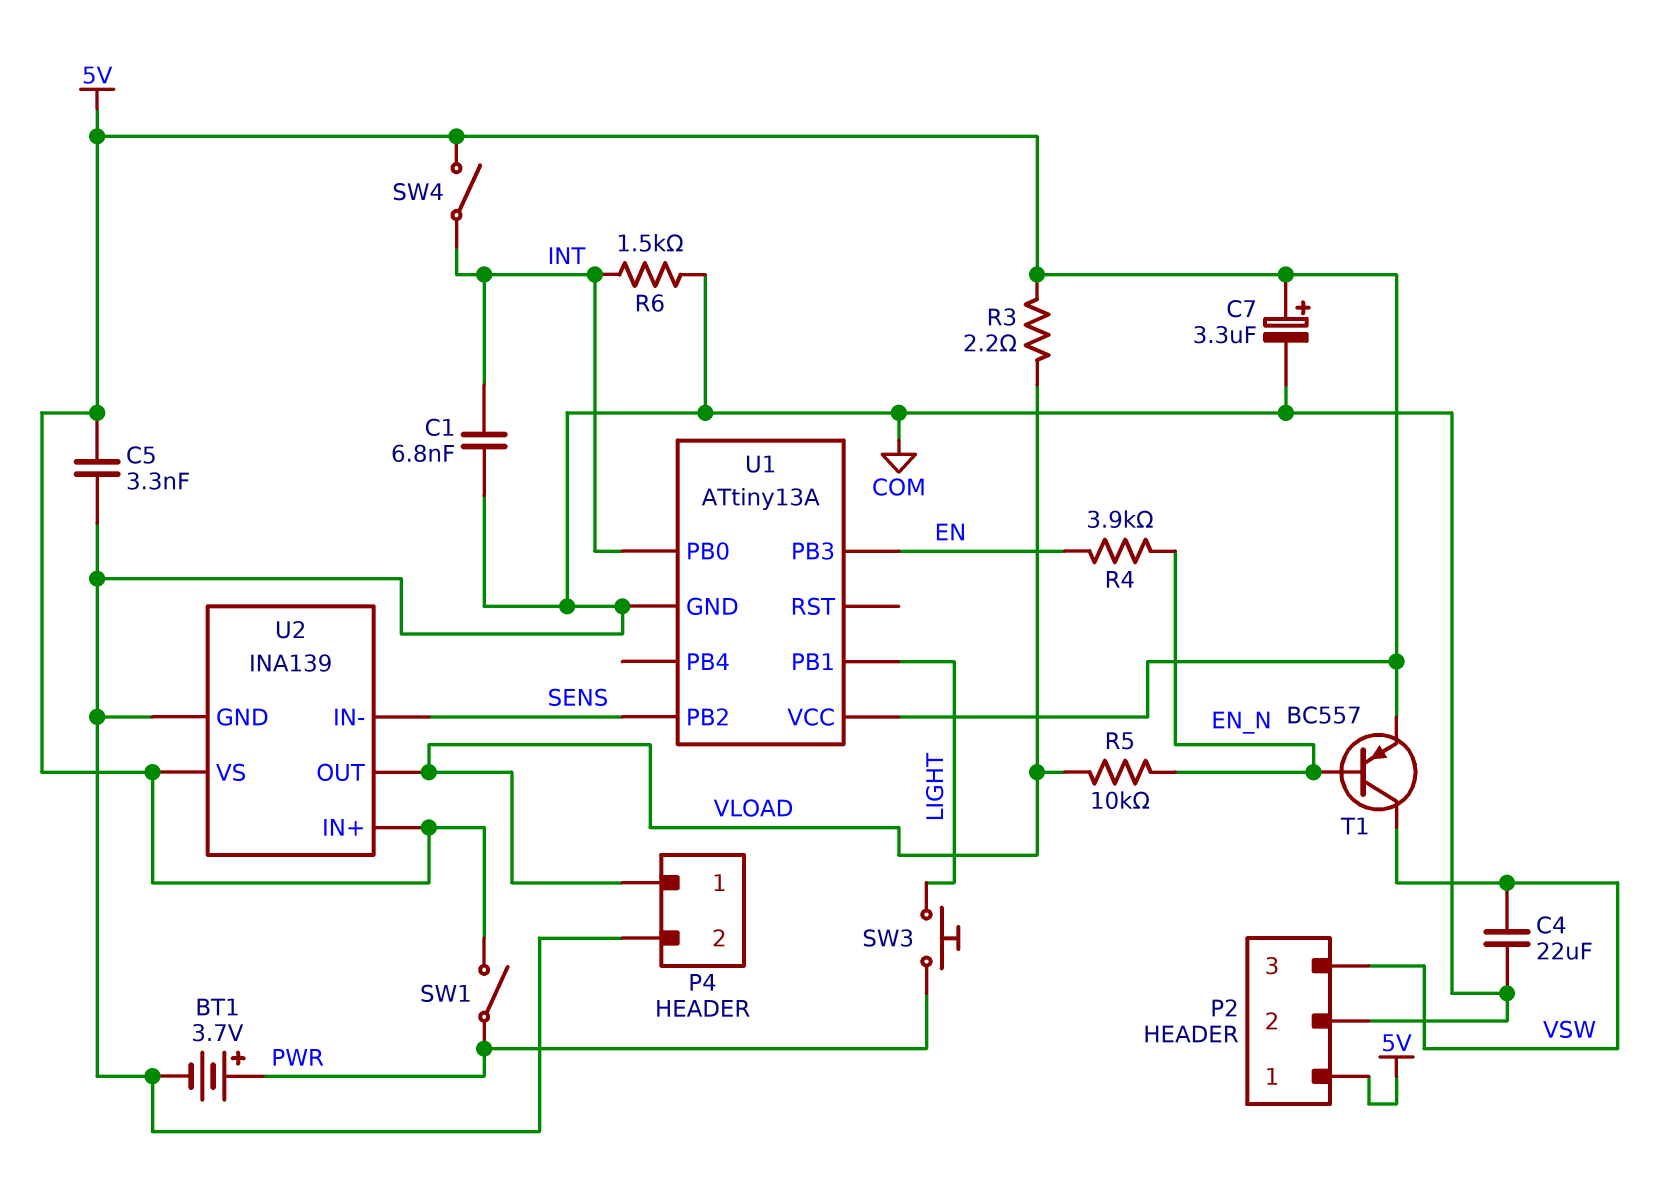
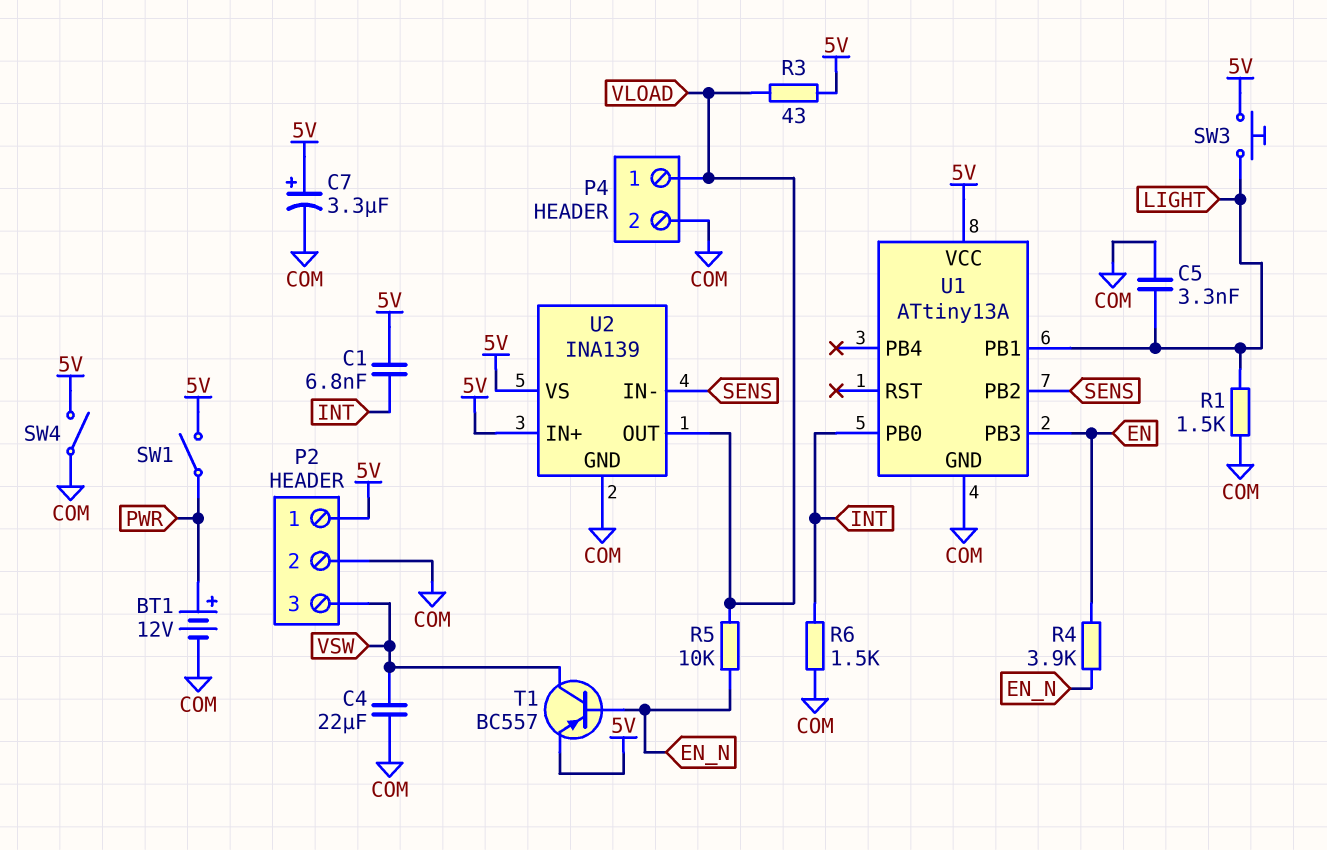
BT1: 3.7V (plus PWR, minus COM) -> 12V (plus PWR, minus COM)
C1: 6.8nF (COM, INT) -> 6.8nF (5V, INT)
C5: 3.3nF (5V, COM) -> 3.3nF (COM, LIGHT)
R1: none -> 1.5k (COM, LIGHT)
R3: 2.2 (5V, VLOAD) -> 43 (5V, VLOAD)
SW3: button (LIGHT, PWR) -> button (5V, LIGHT)
SW4: switch (5V, INT) -> switch (5V, COM)

